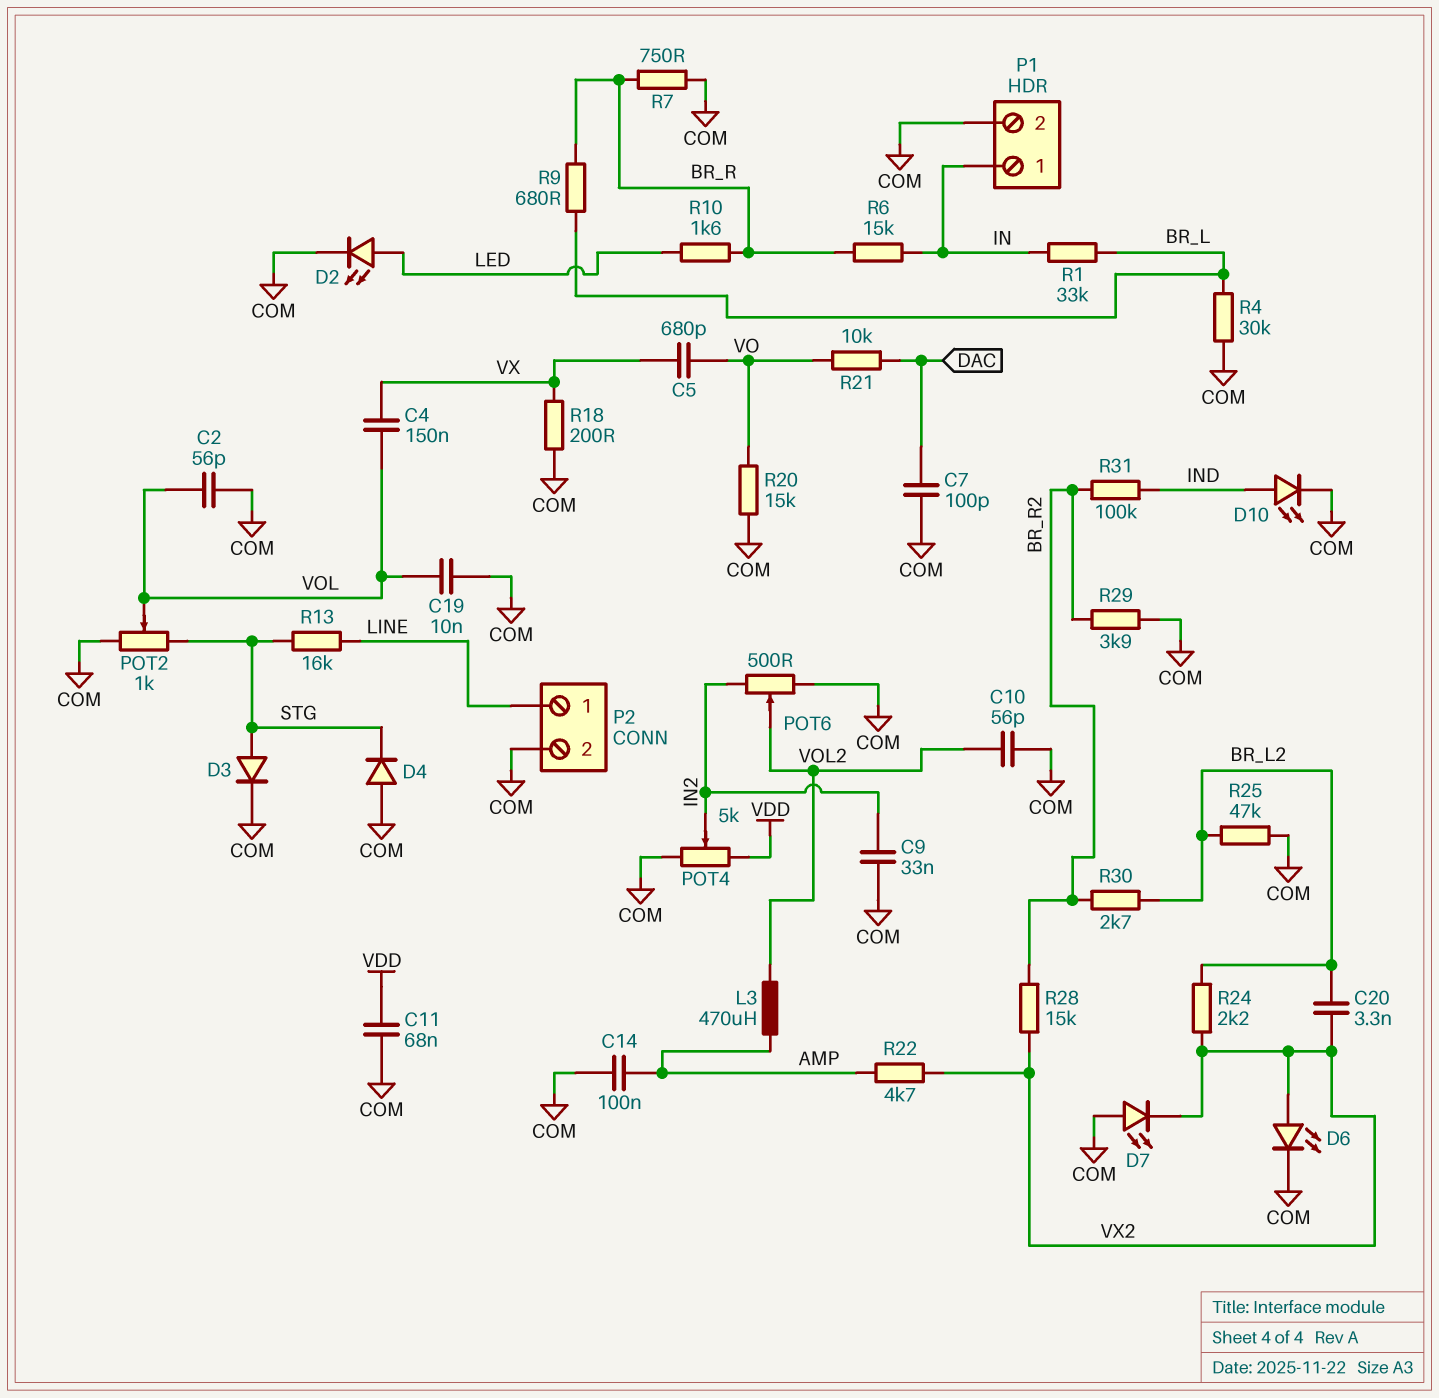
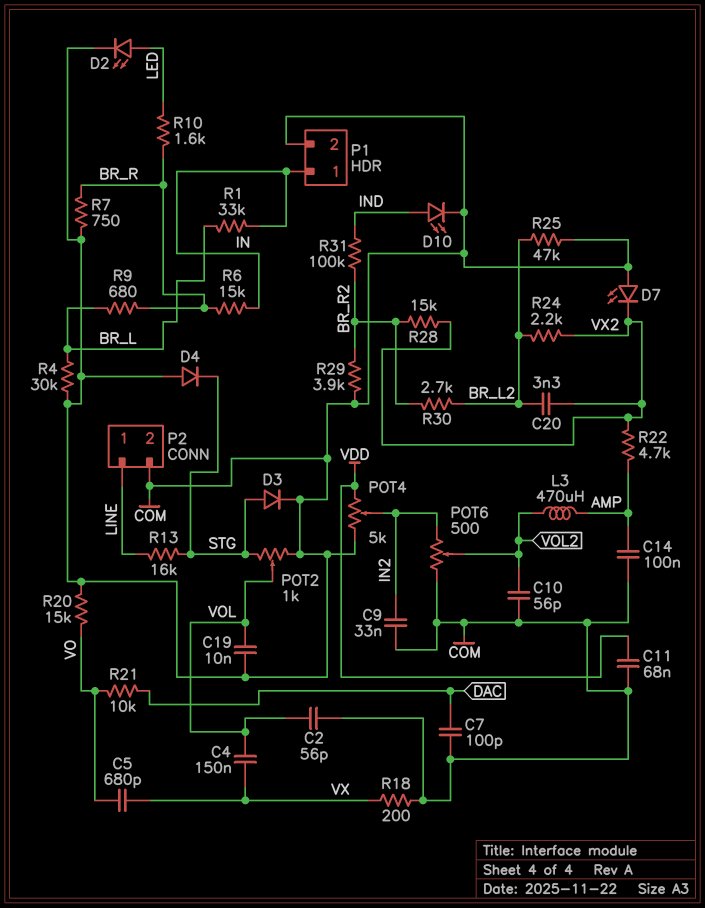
D6: LED (A VX2, K COM) -> none

